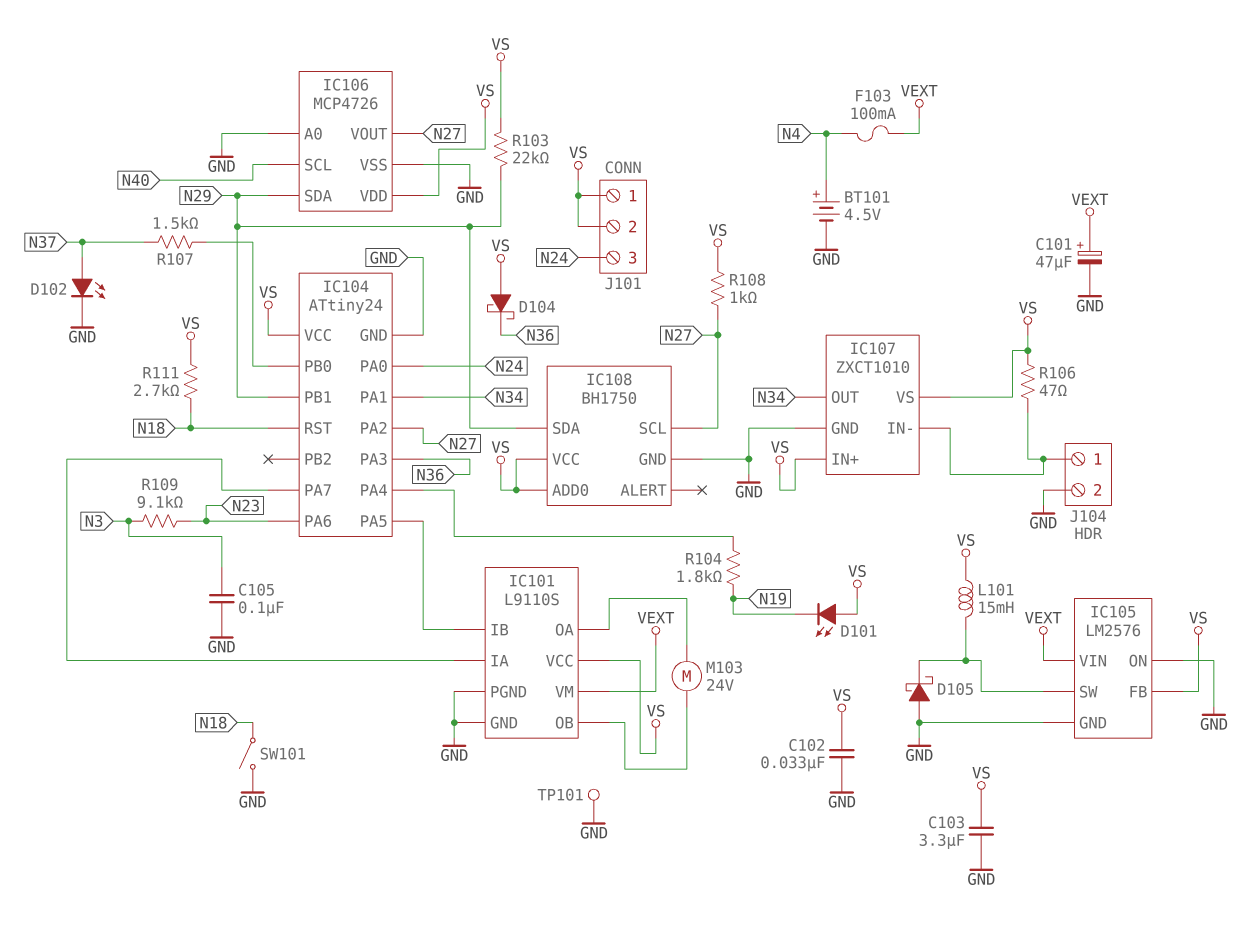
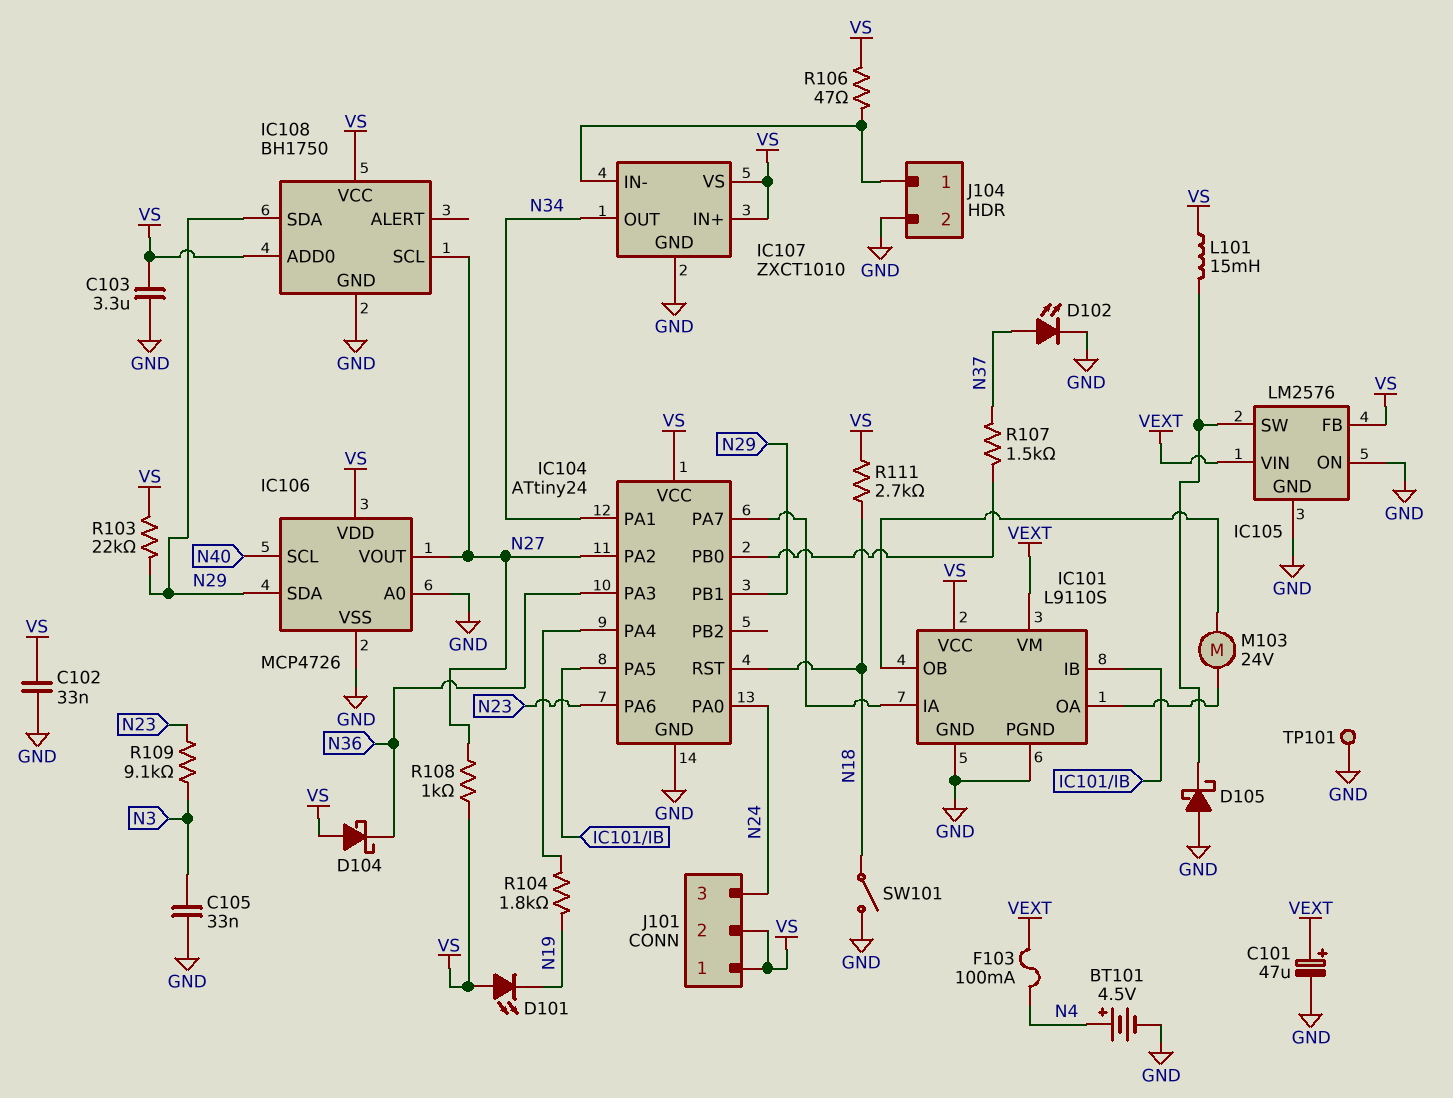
C105: 100nF (GND, N3) -> 33nF (GND, N3)

